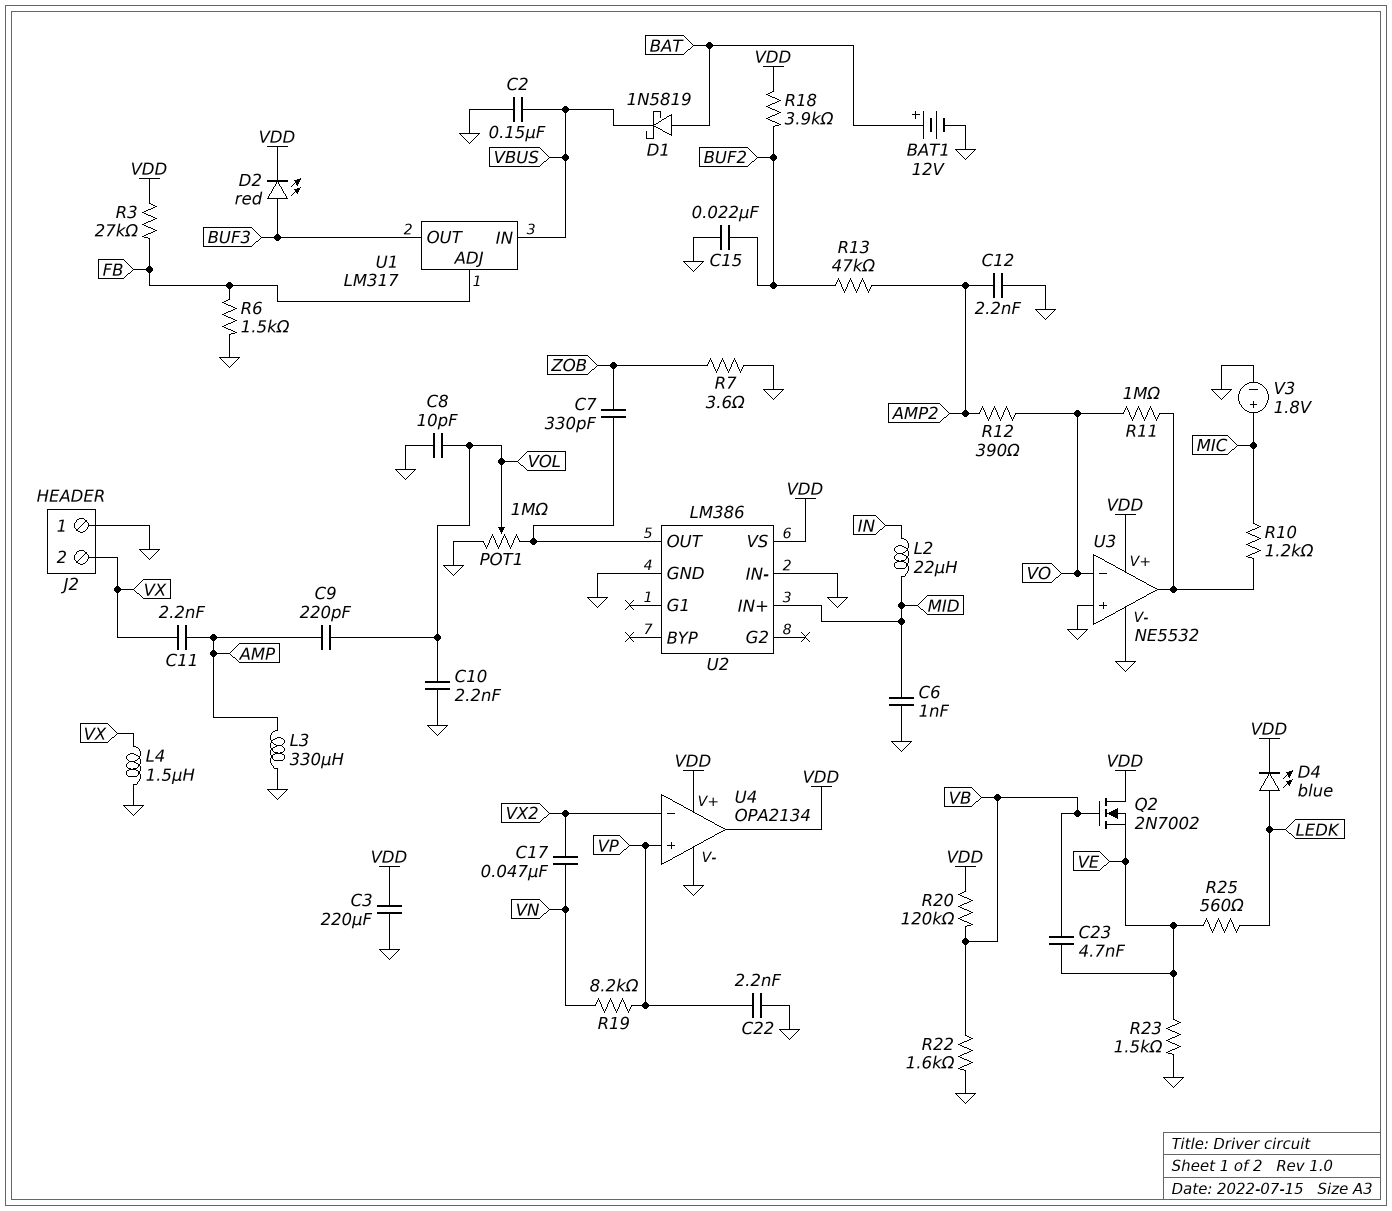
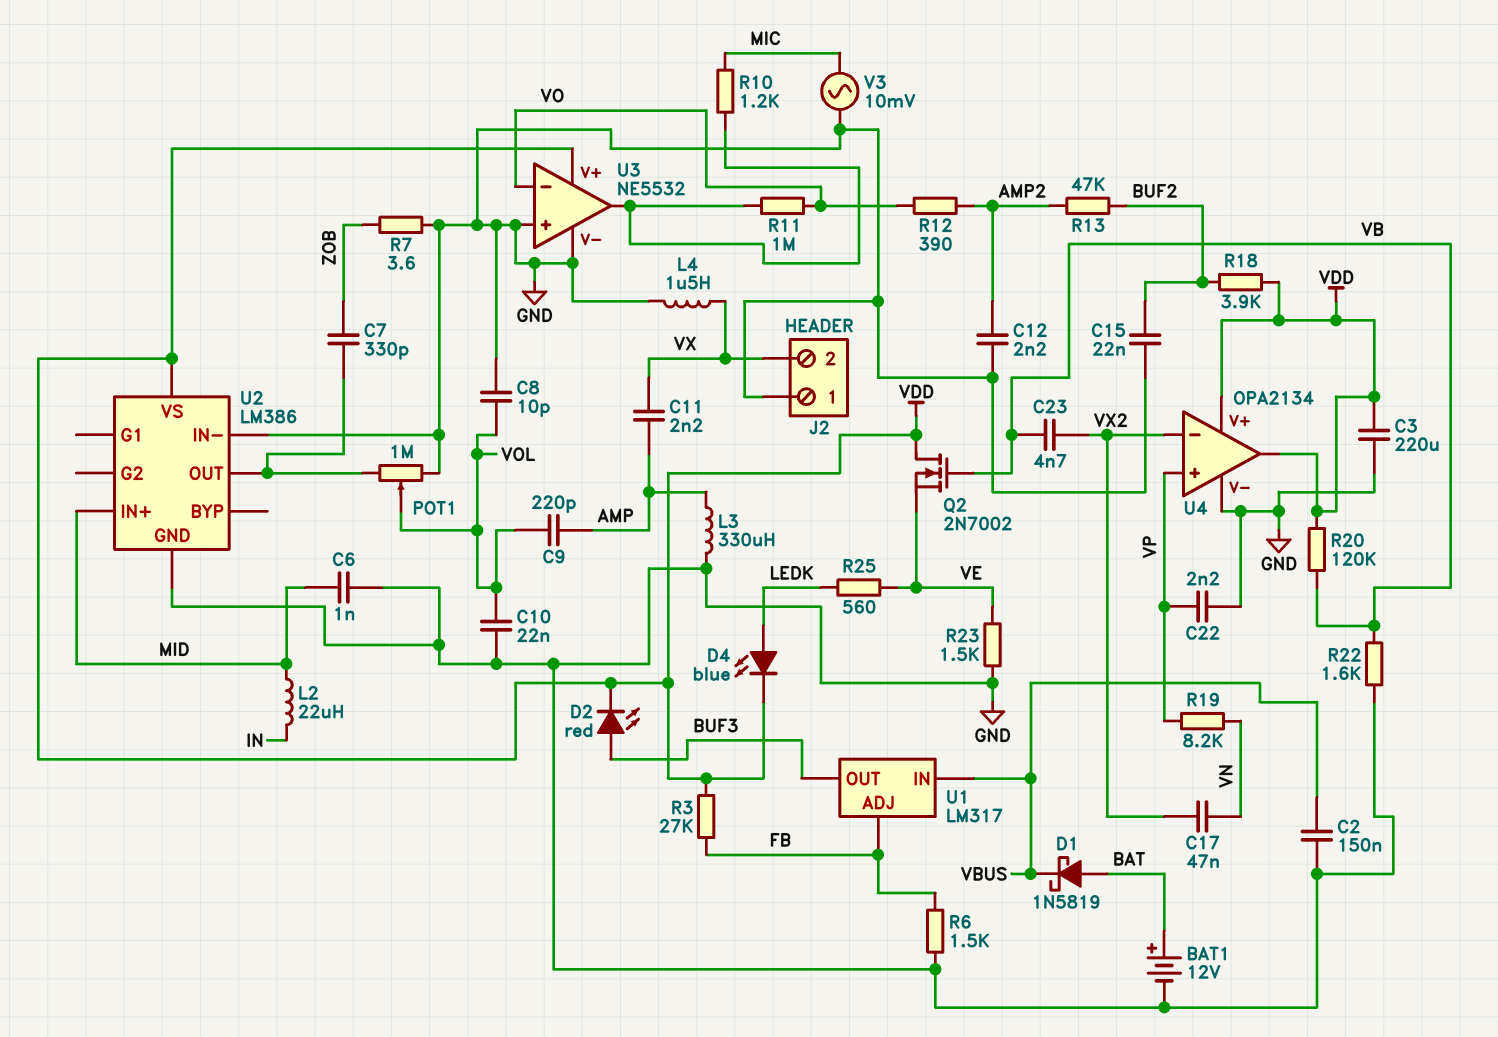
C10: 2.2nF (GND, VOL) -> 22nF (GND, VOL)
C23: 4.7nF (VB, VE) -> 4.7nF (VB, VX2)
V3: 1.8V (plus MIC, minus GND) -> AC 10mV (GND, MIC)

